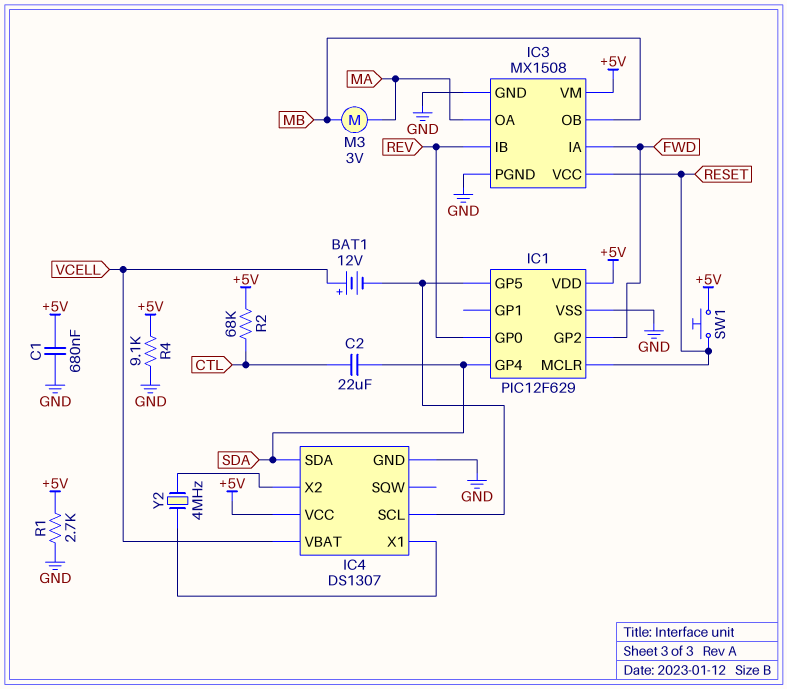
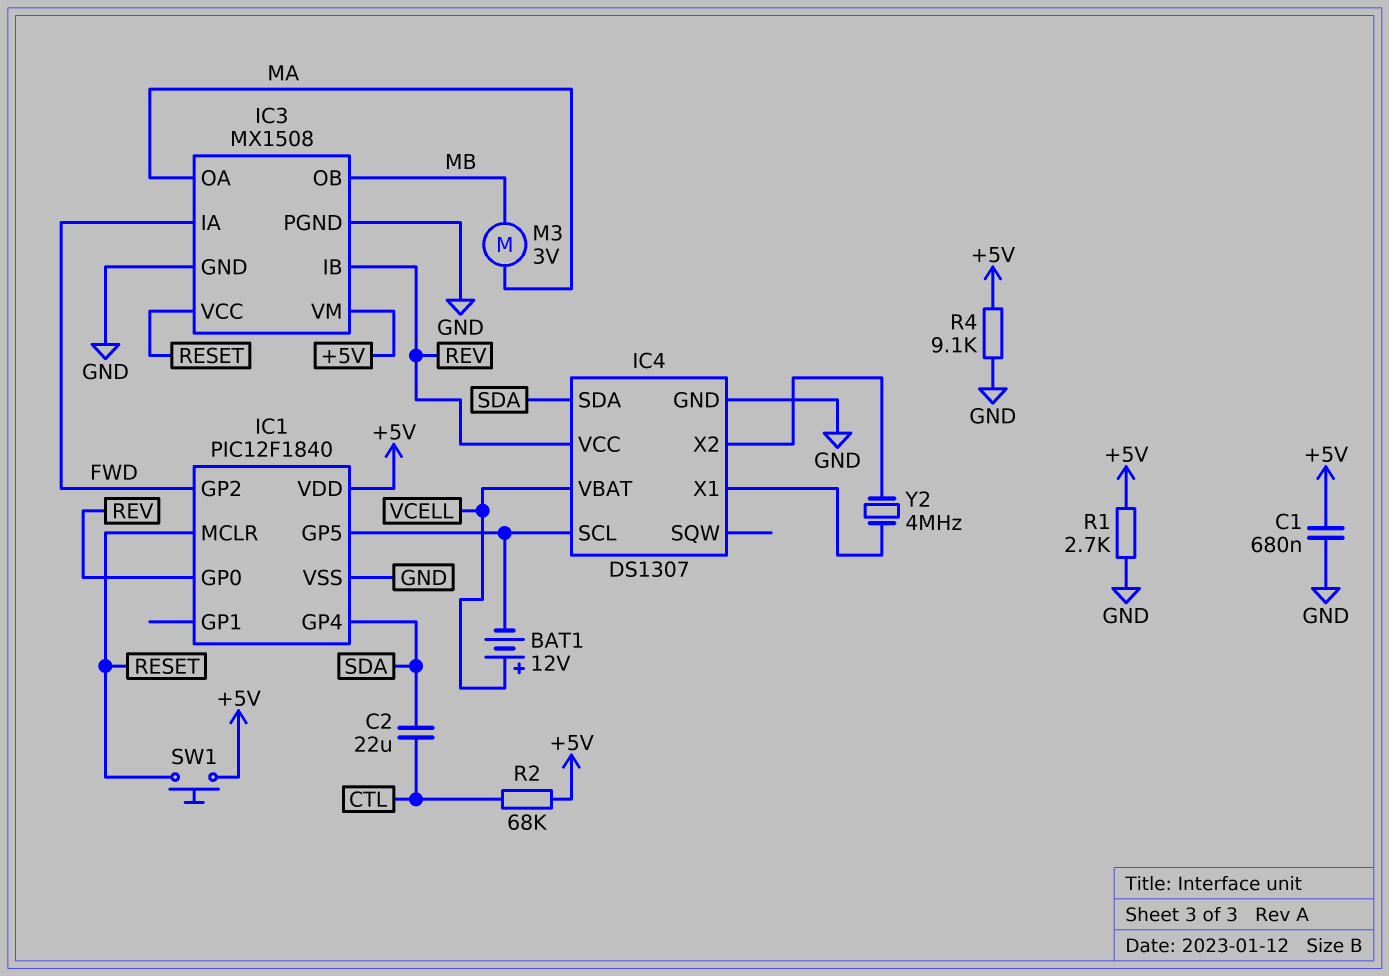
IC1: PIC12F629 -> PIC12F1840
IC4 pin VCC: +5V -> REV

